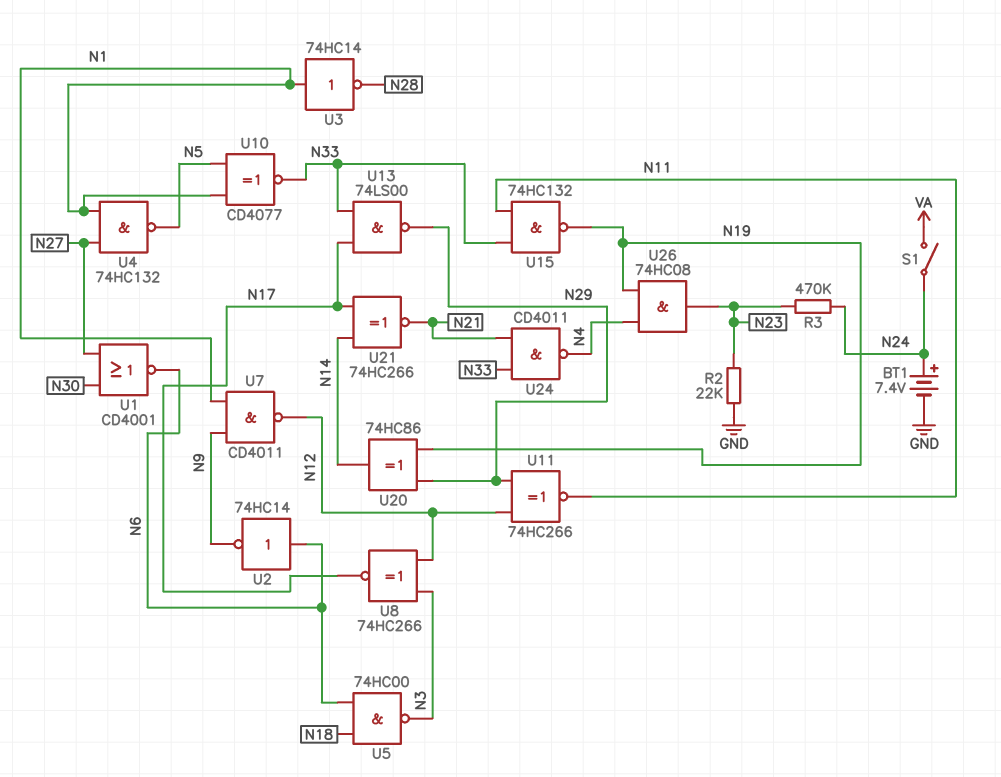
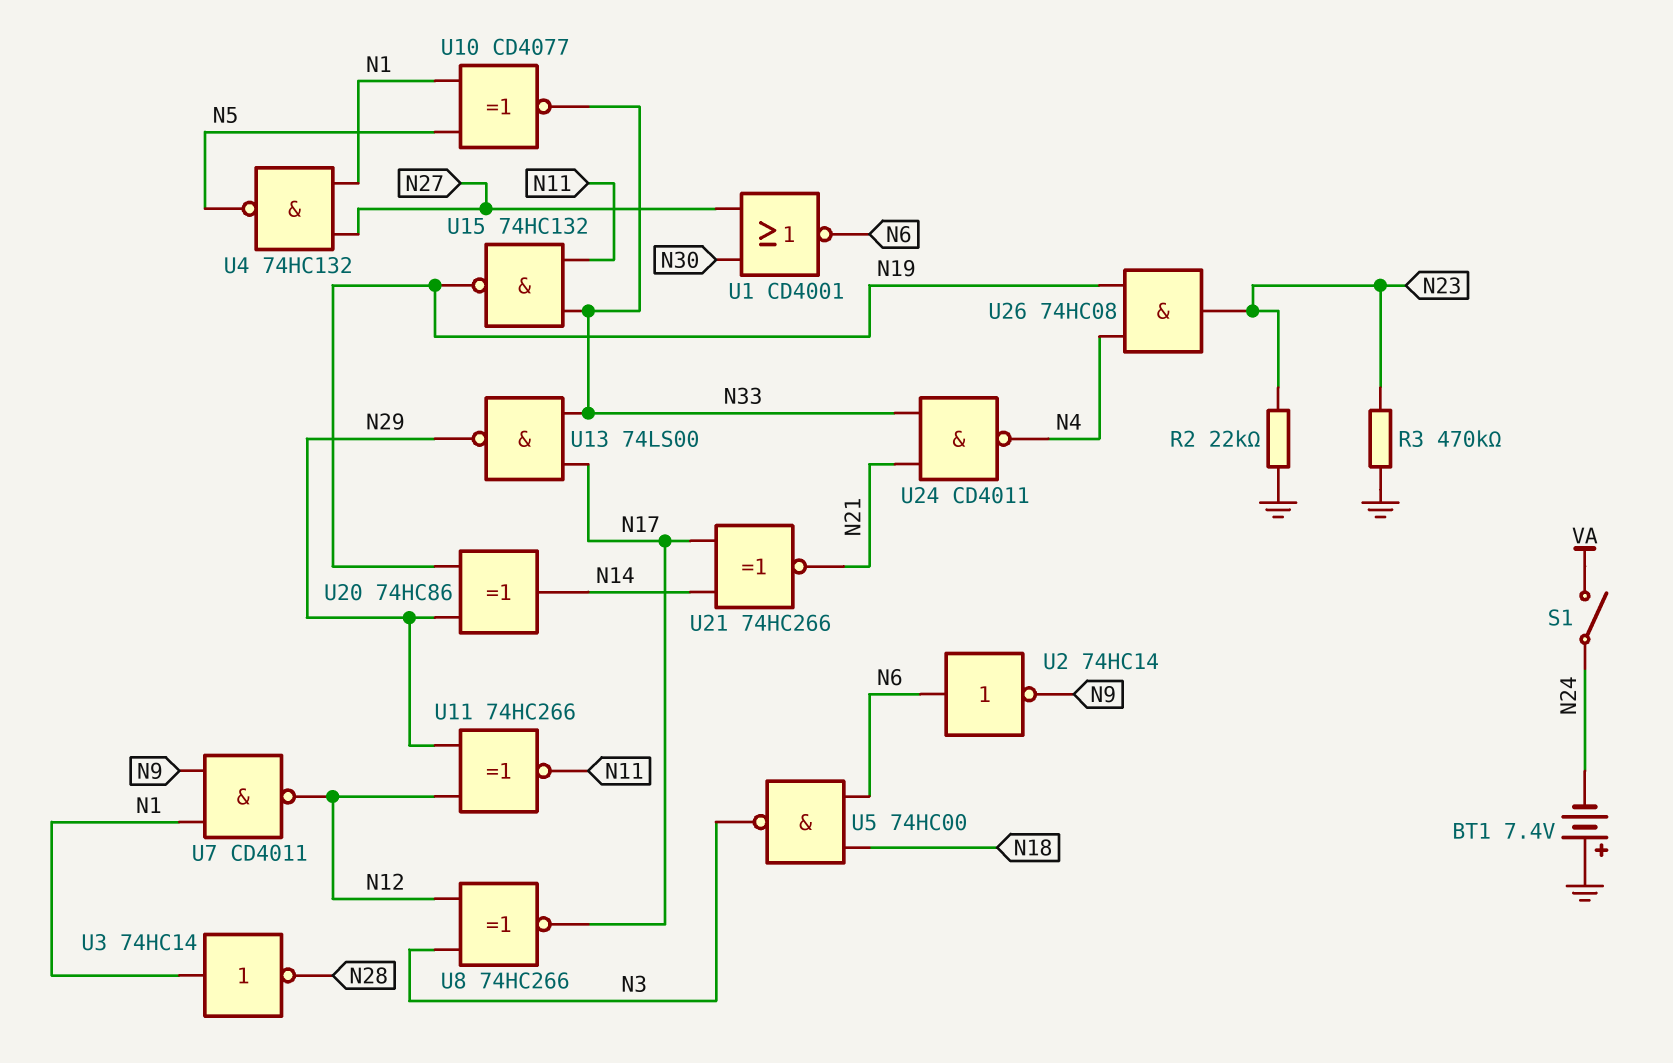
BT1: 7.4V (plus N24, minus GND) -> 7.4V (plus GND, minus N24)
R3: 470k (N23, N24) -> 470k (GND, N23)

